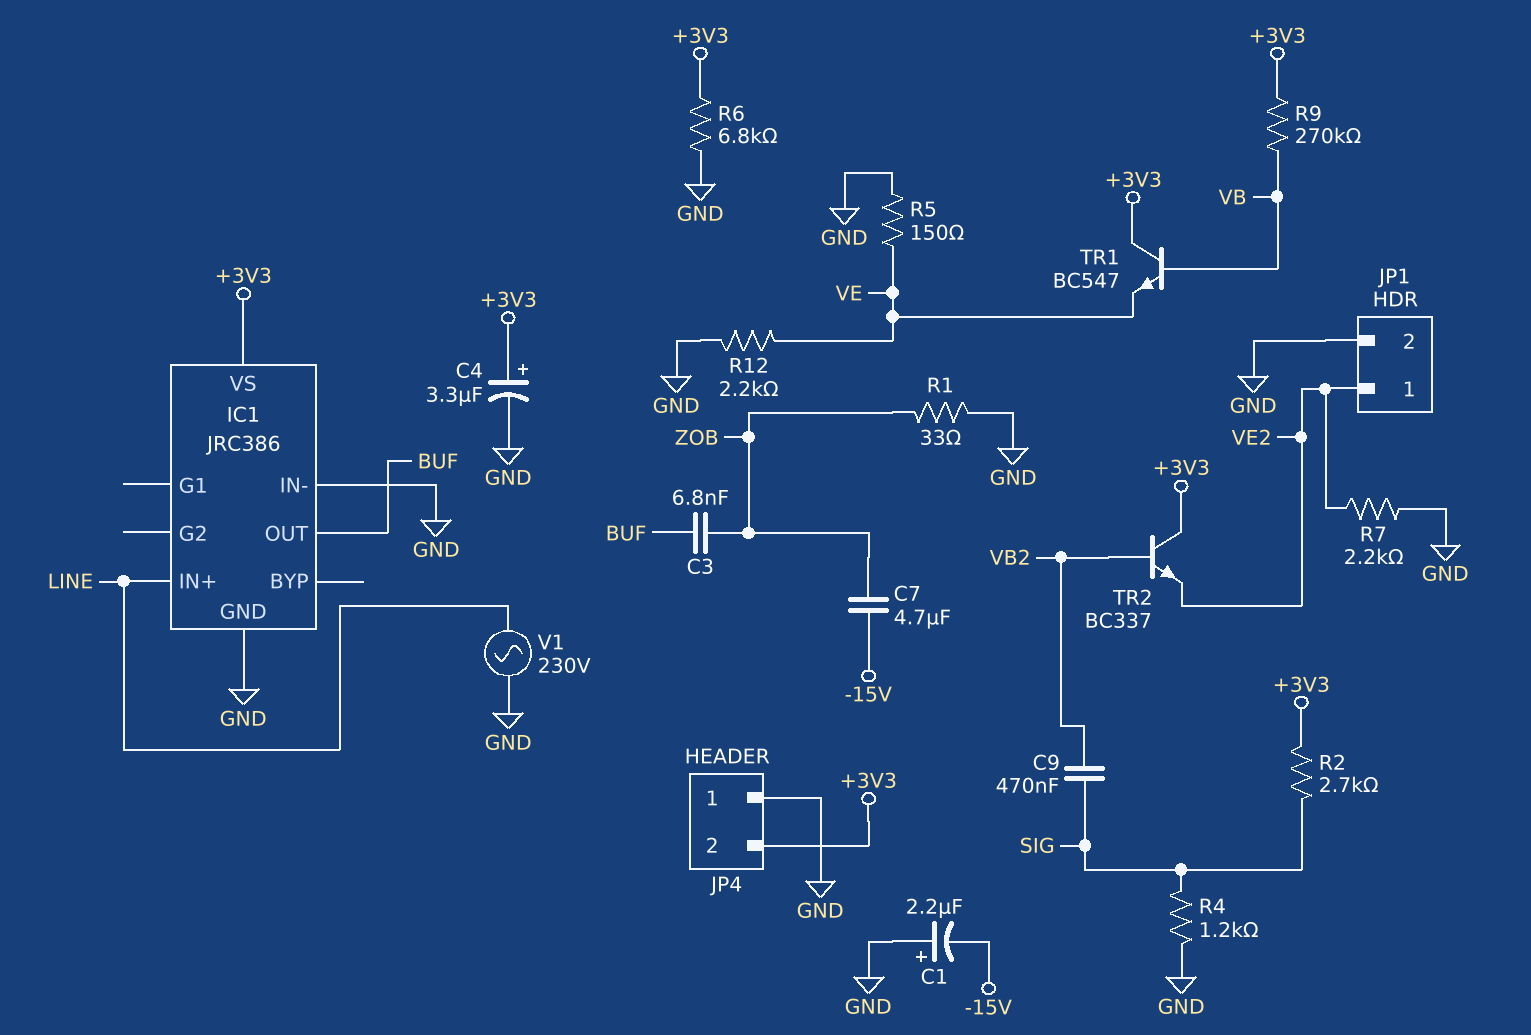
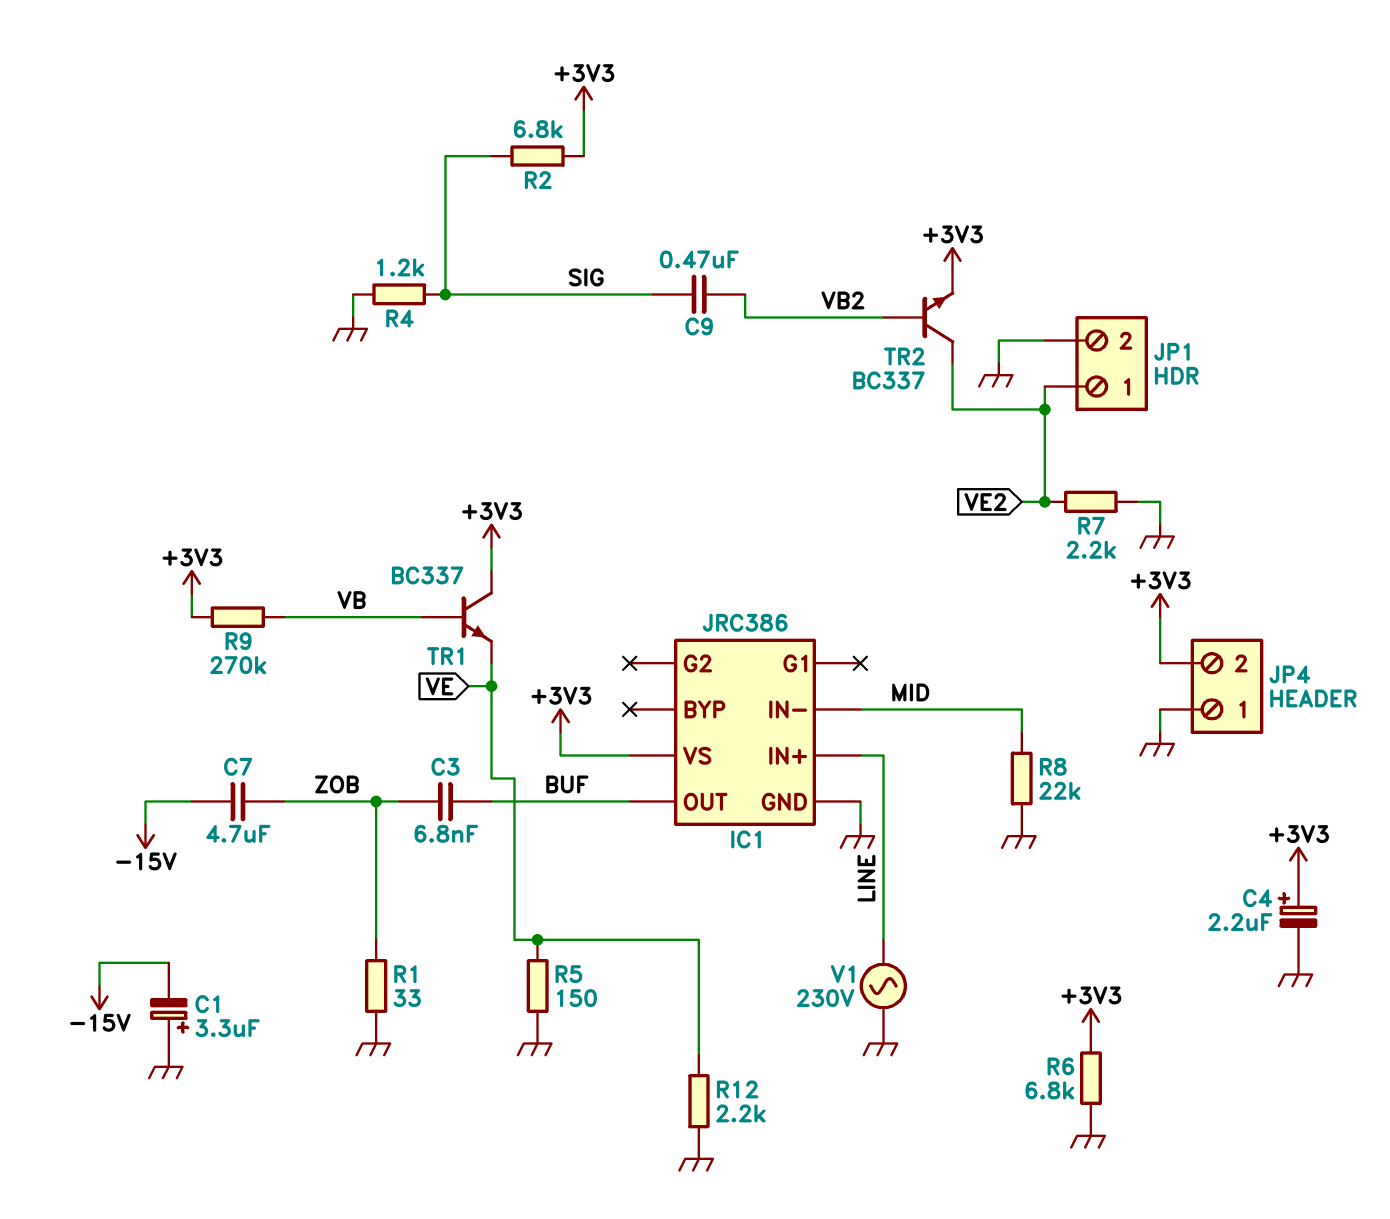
C1: 2.2uF (plus GND, minus -15V) -> 3.3uF (plus GND, minus -15V)
C4: 3.3uF (plus +3V3, minus GND) -> 2.2uF (plus +3V3, minus GND)
IC1 pin IN-: GND -> MID
R2: 2.7k (+3V3, SIG) -> 6.8k (+3V3, SIG)
R8: none -> 22k (GND, MID)
TR1: NPN BC547 (B VB, C +3V3, E VE) -> NPN BC337 (B VB, C +3V3, E VE)
TR2: NPN BC337 (B VB2, C +3V3, E VE2) -> NPN BC337 (B VB2, C VE2, E +3V3)

